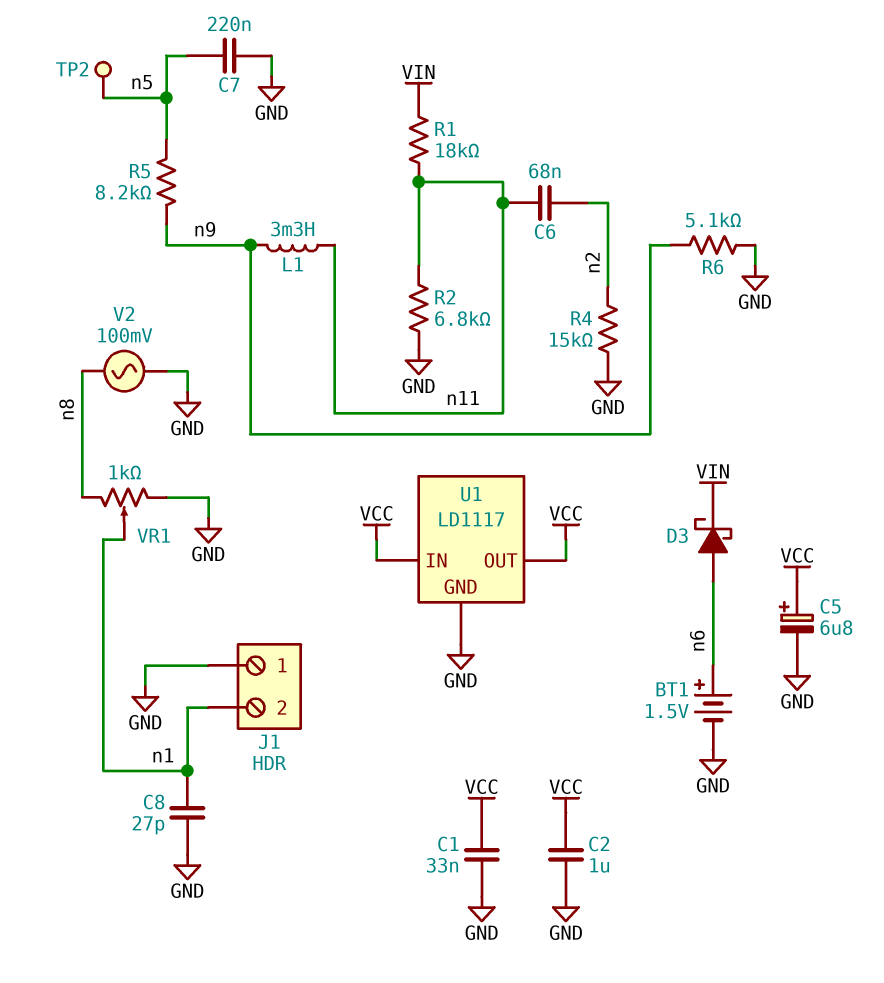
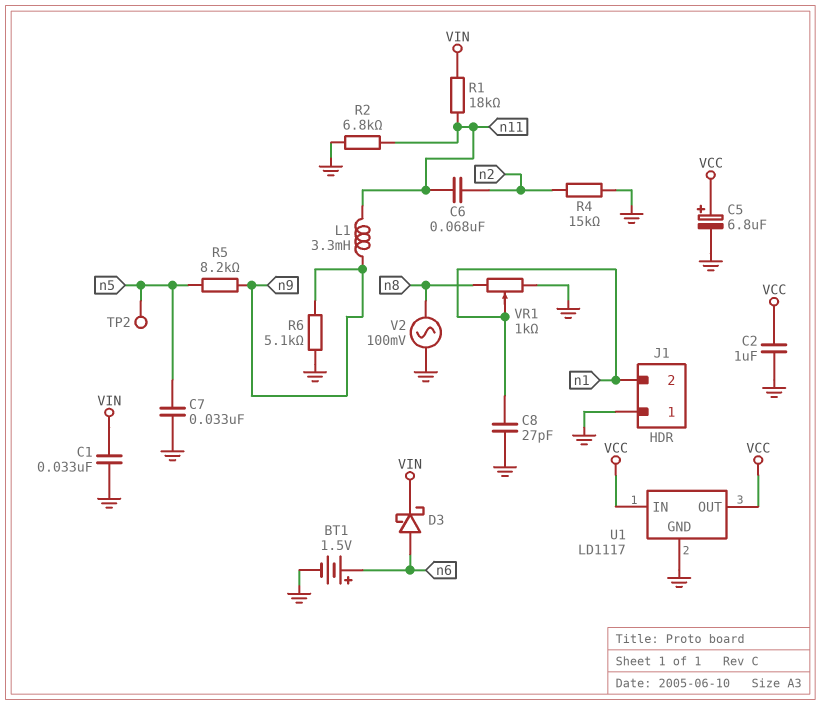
C1: 33nF (GND, VCC) -> 33nF (GND, VIN)
C7: 220nF (GND, n5) -> 33nF (GND, n5)

